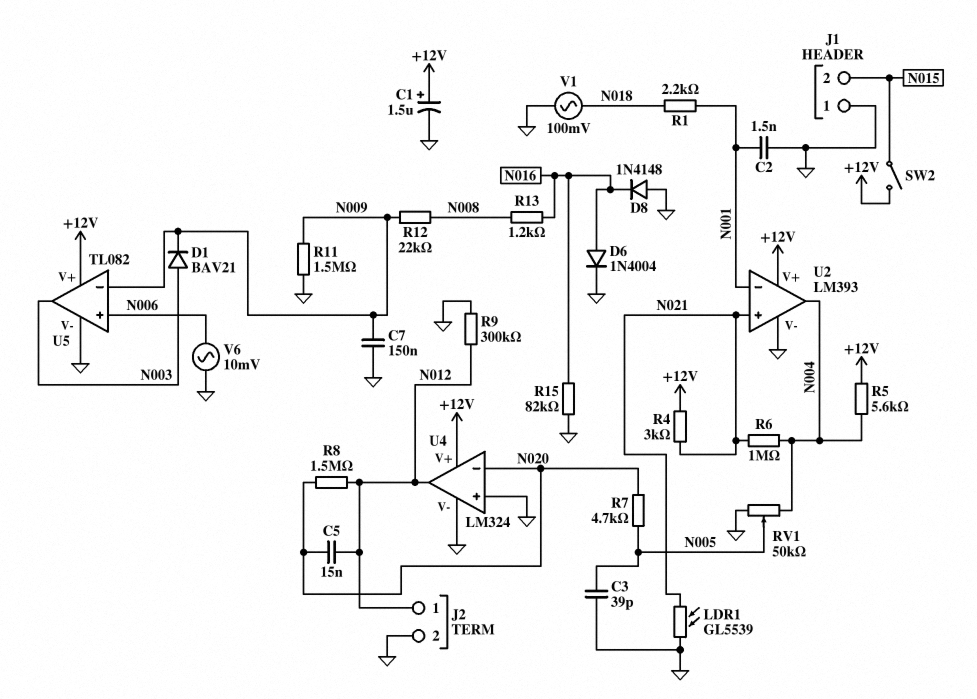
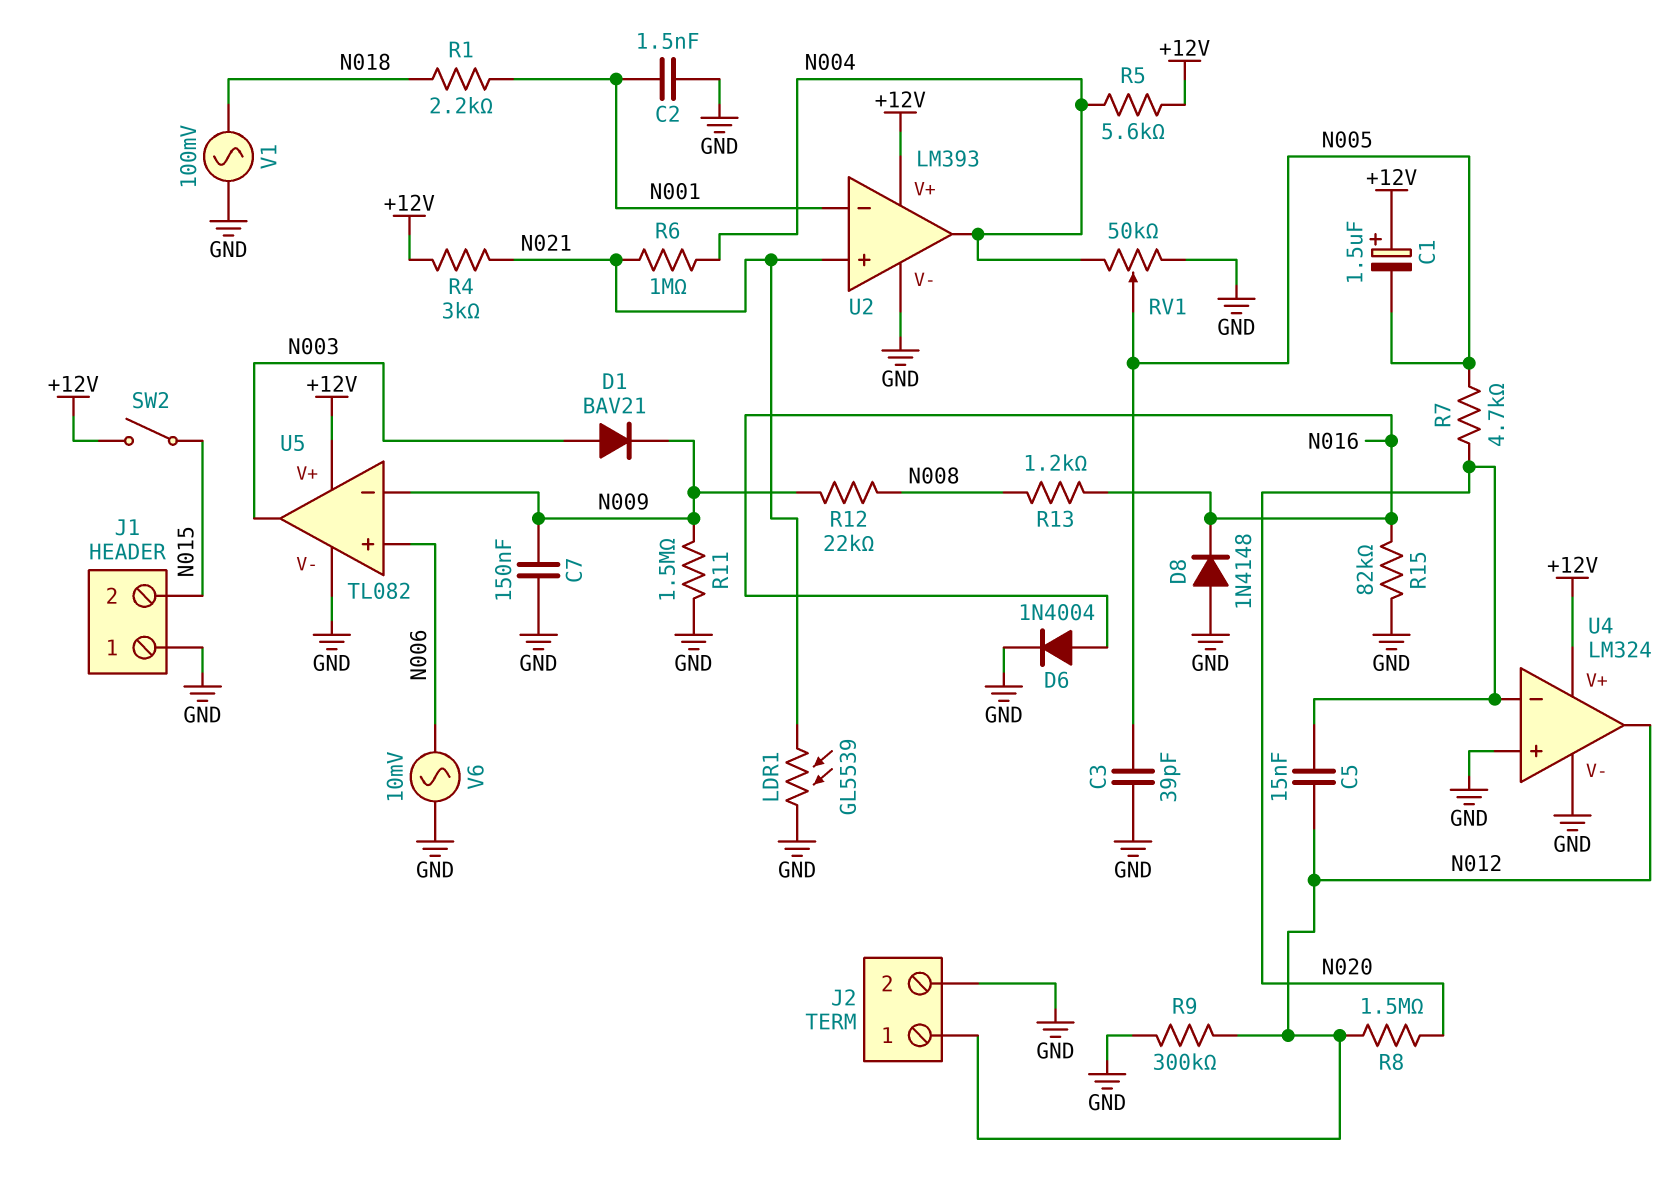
C1: 1.5uF (plus +12V, minus GND) -> 1.5uF (plus +12V, minus N005)

